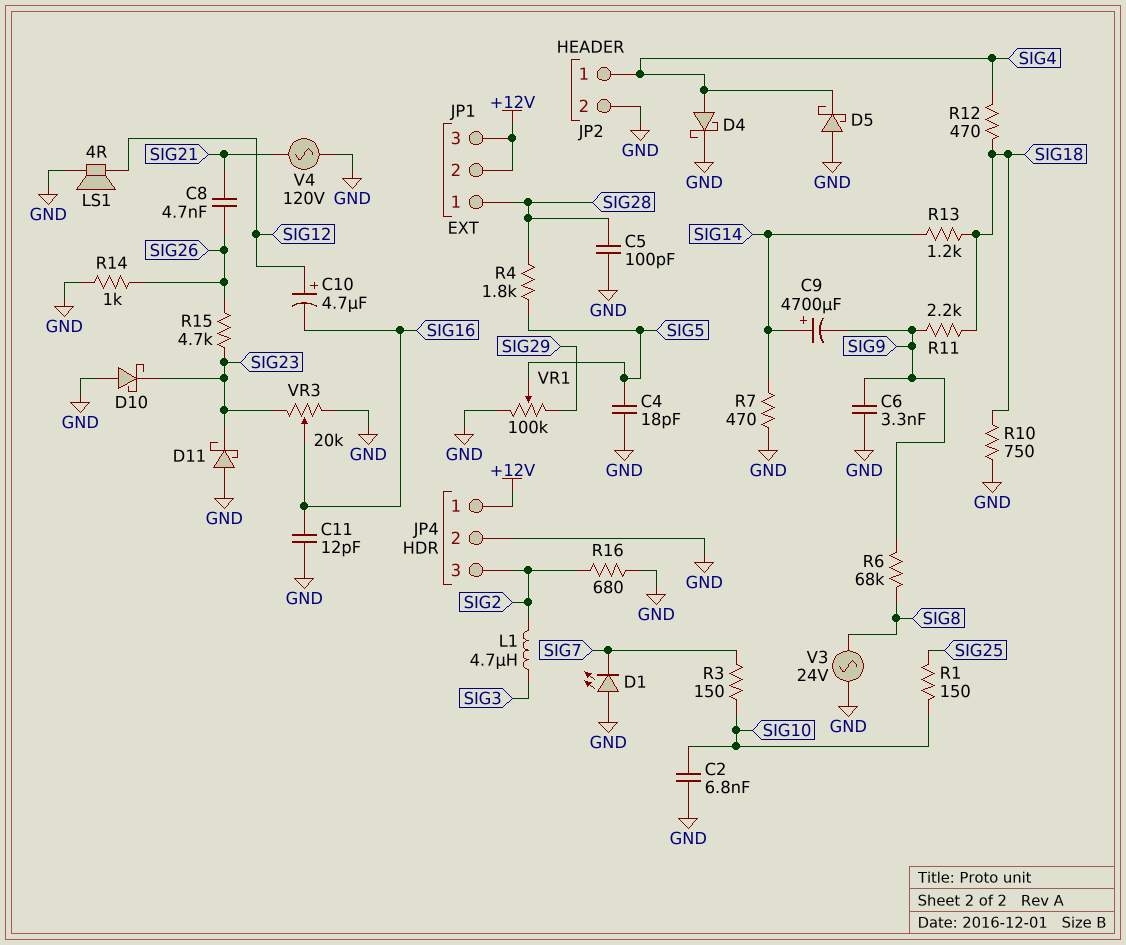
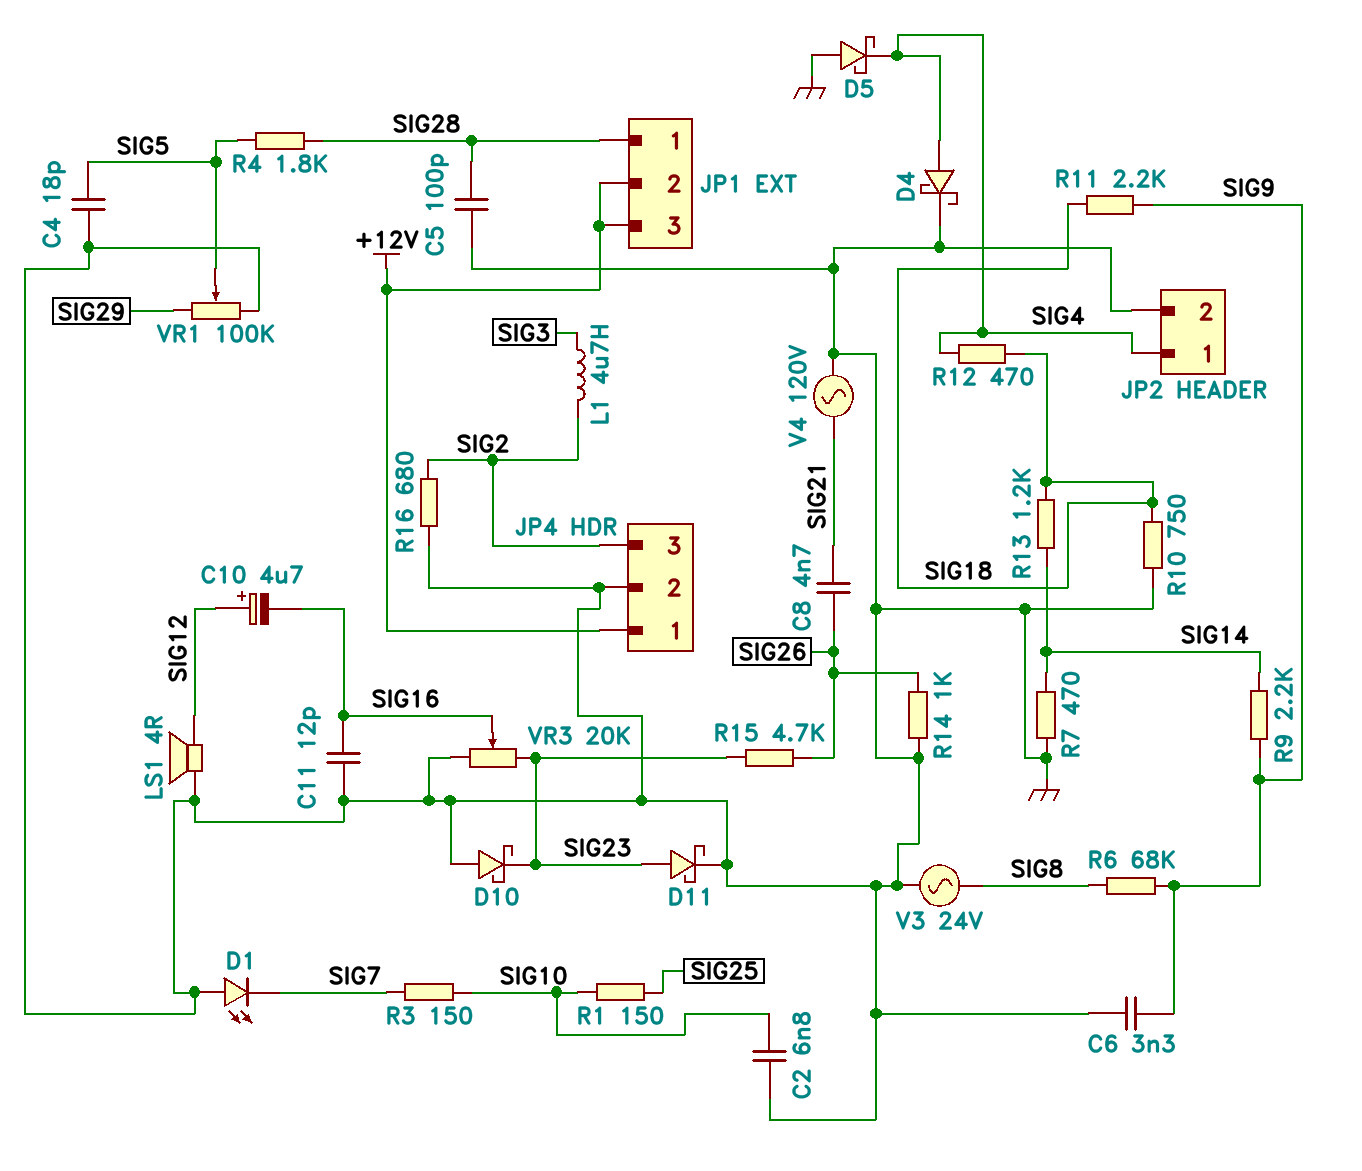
C9: 4700uF (plus SIG14, minus SIG9) -> none
D11: schottky (A GND, K SIG23) -> schottky (A SIG23, K GND)
R9: none -> 2.2k (SIG9, SIG14)

